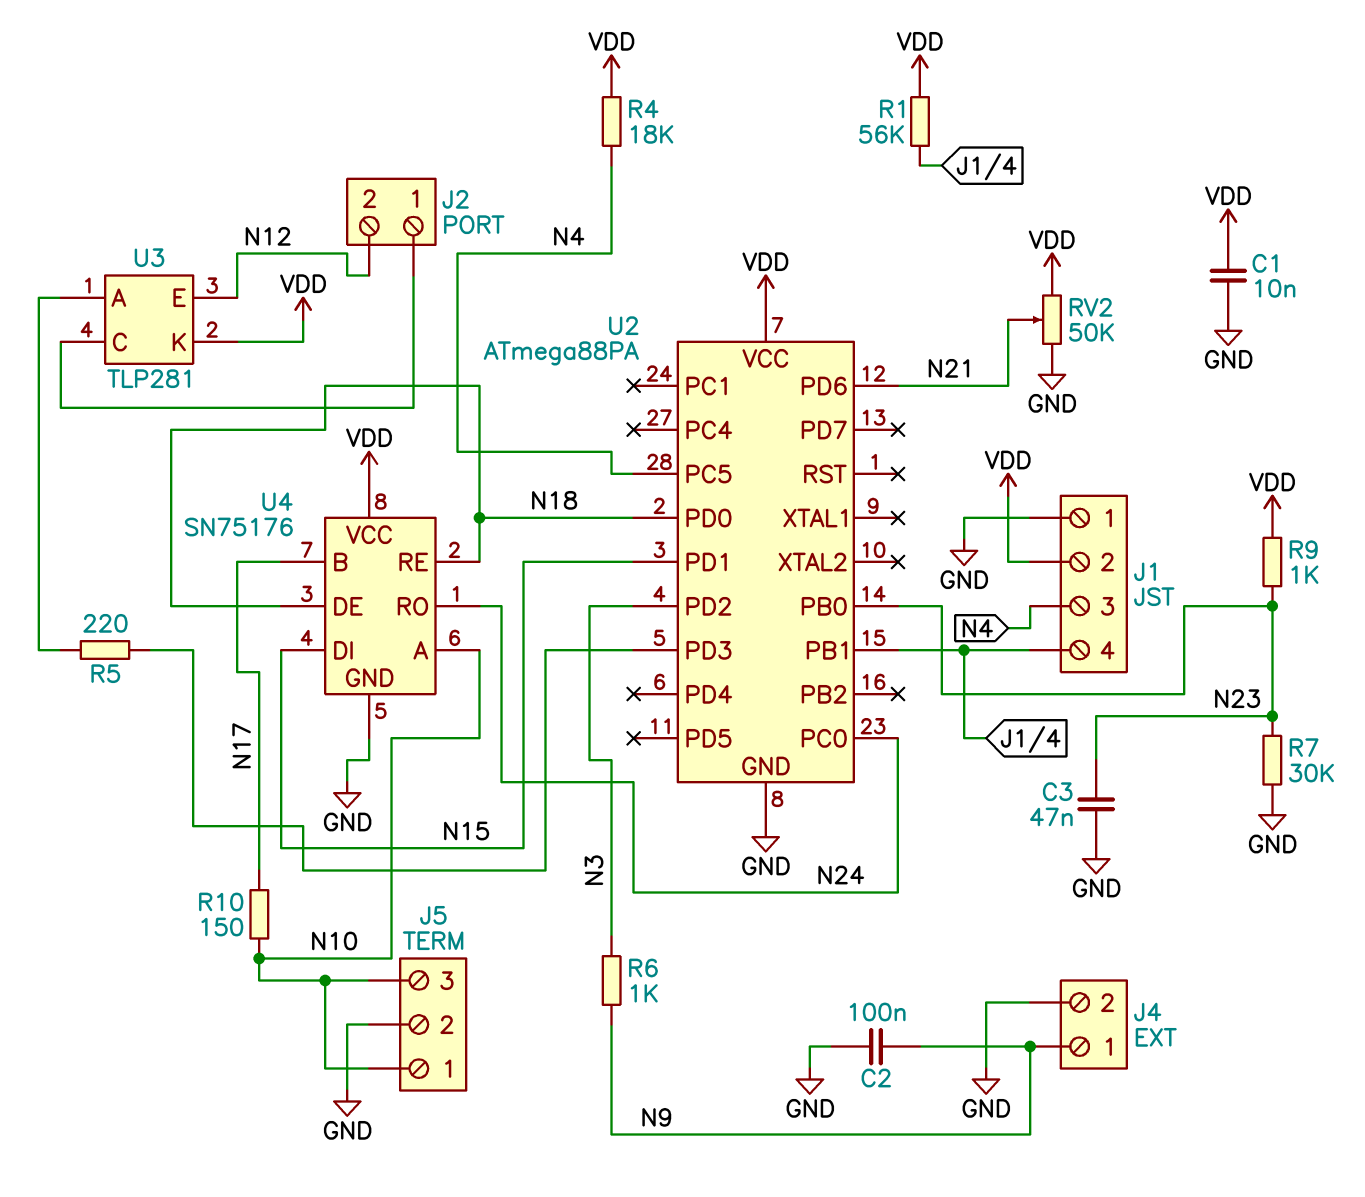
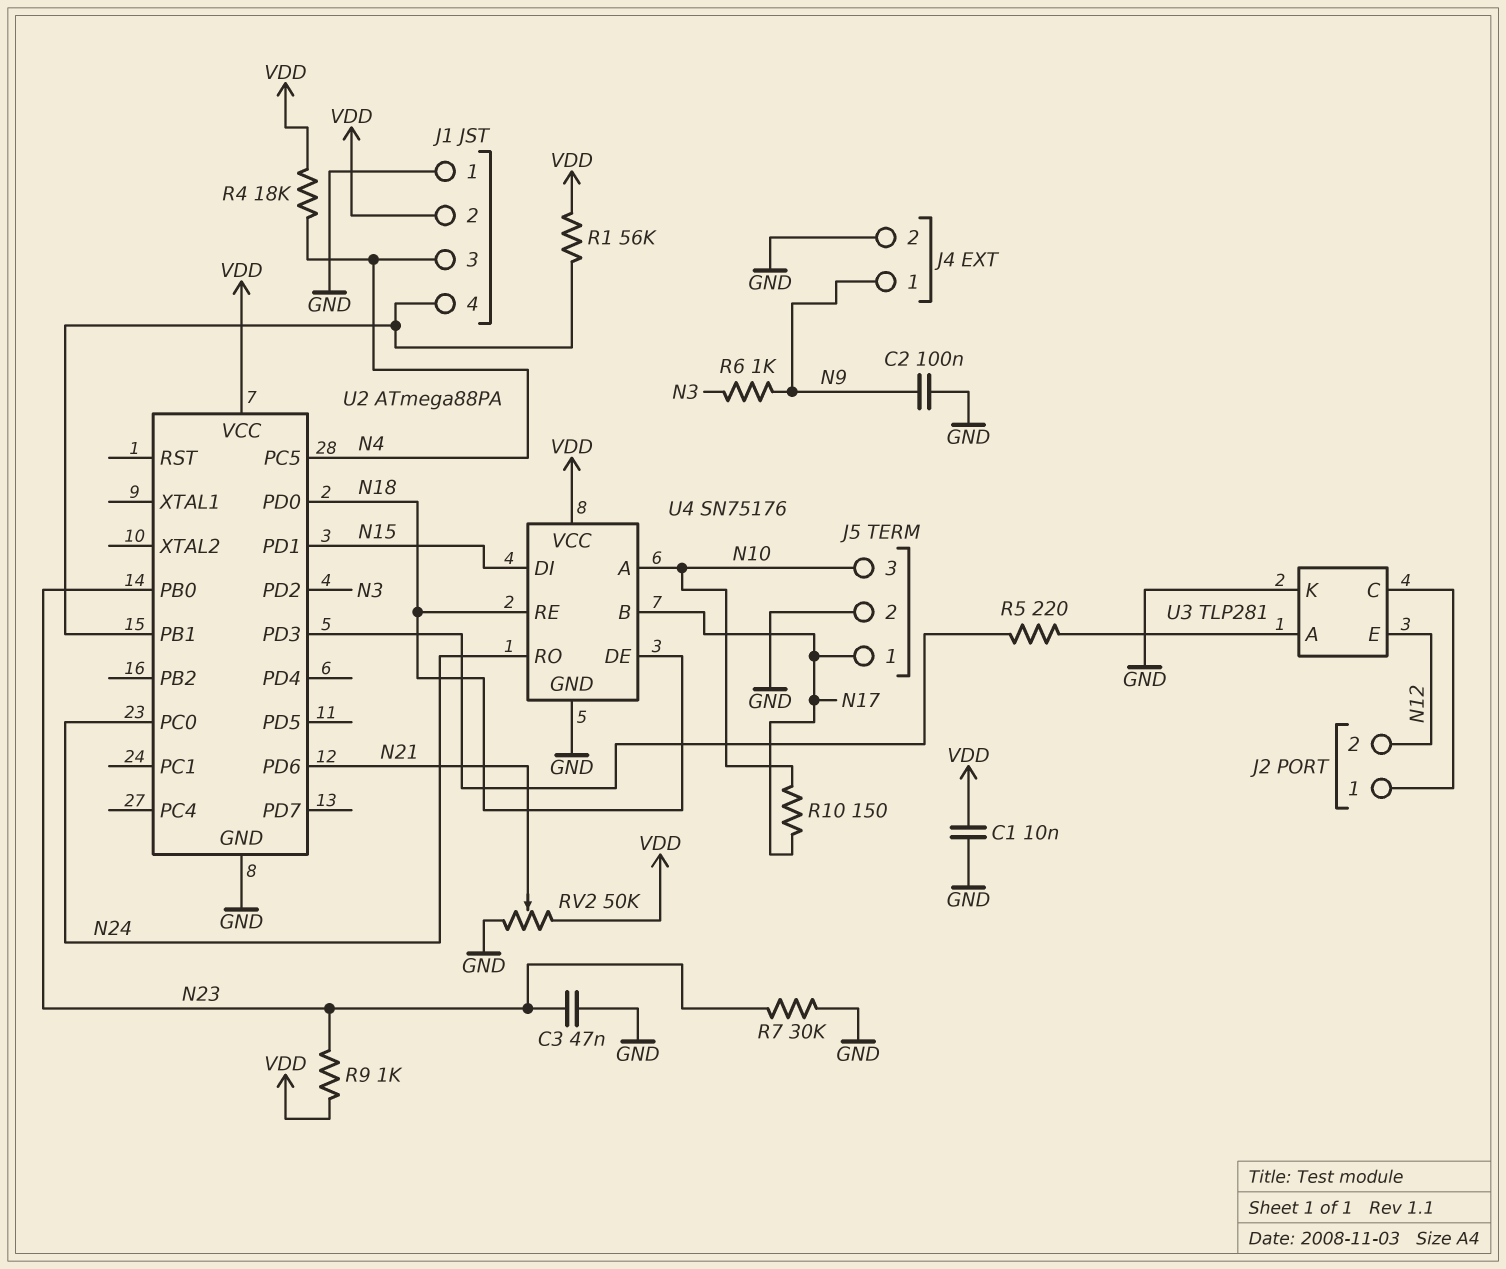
J5 pin 1: N10 -> N17
U3 pin K: VDD -> GND

